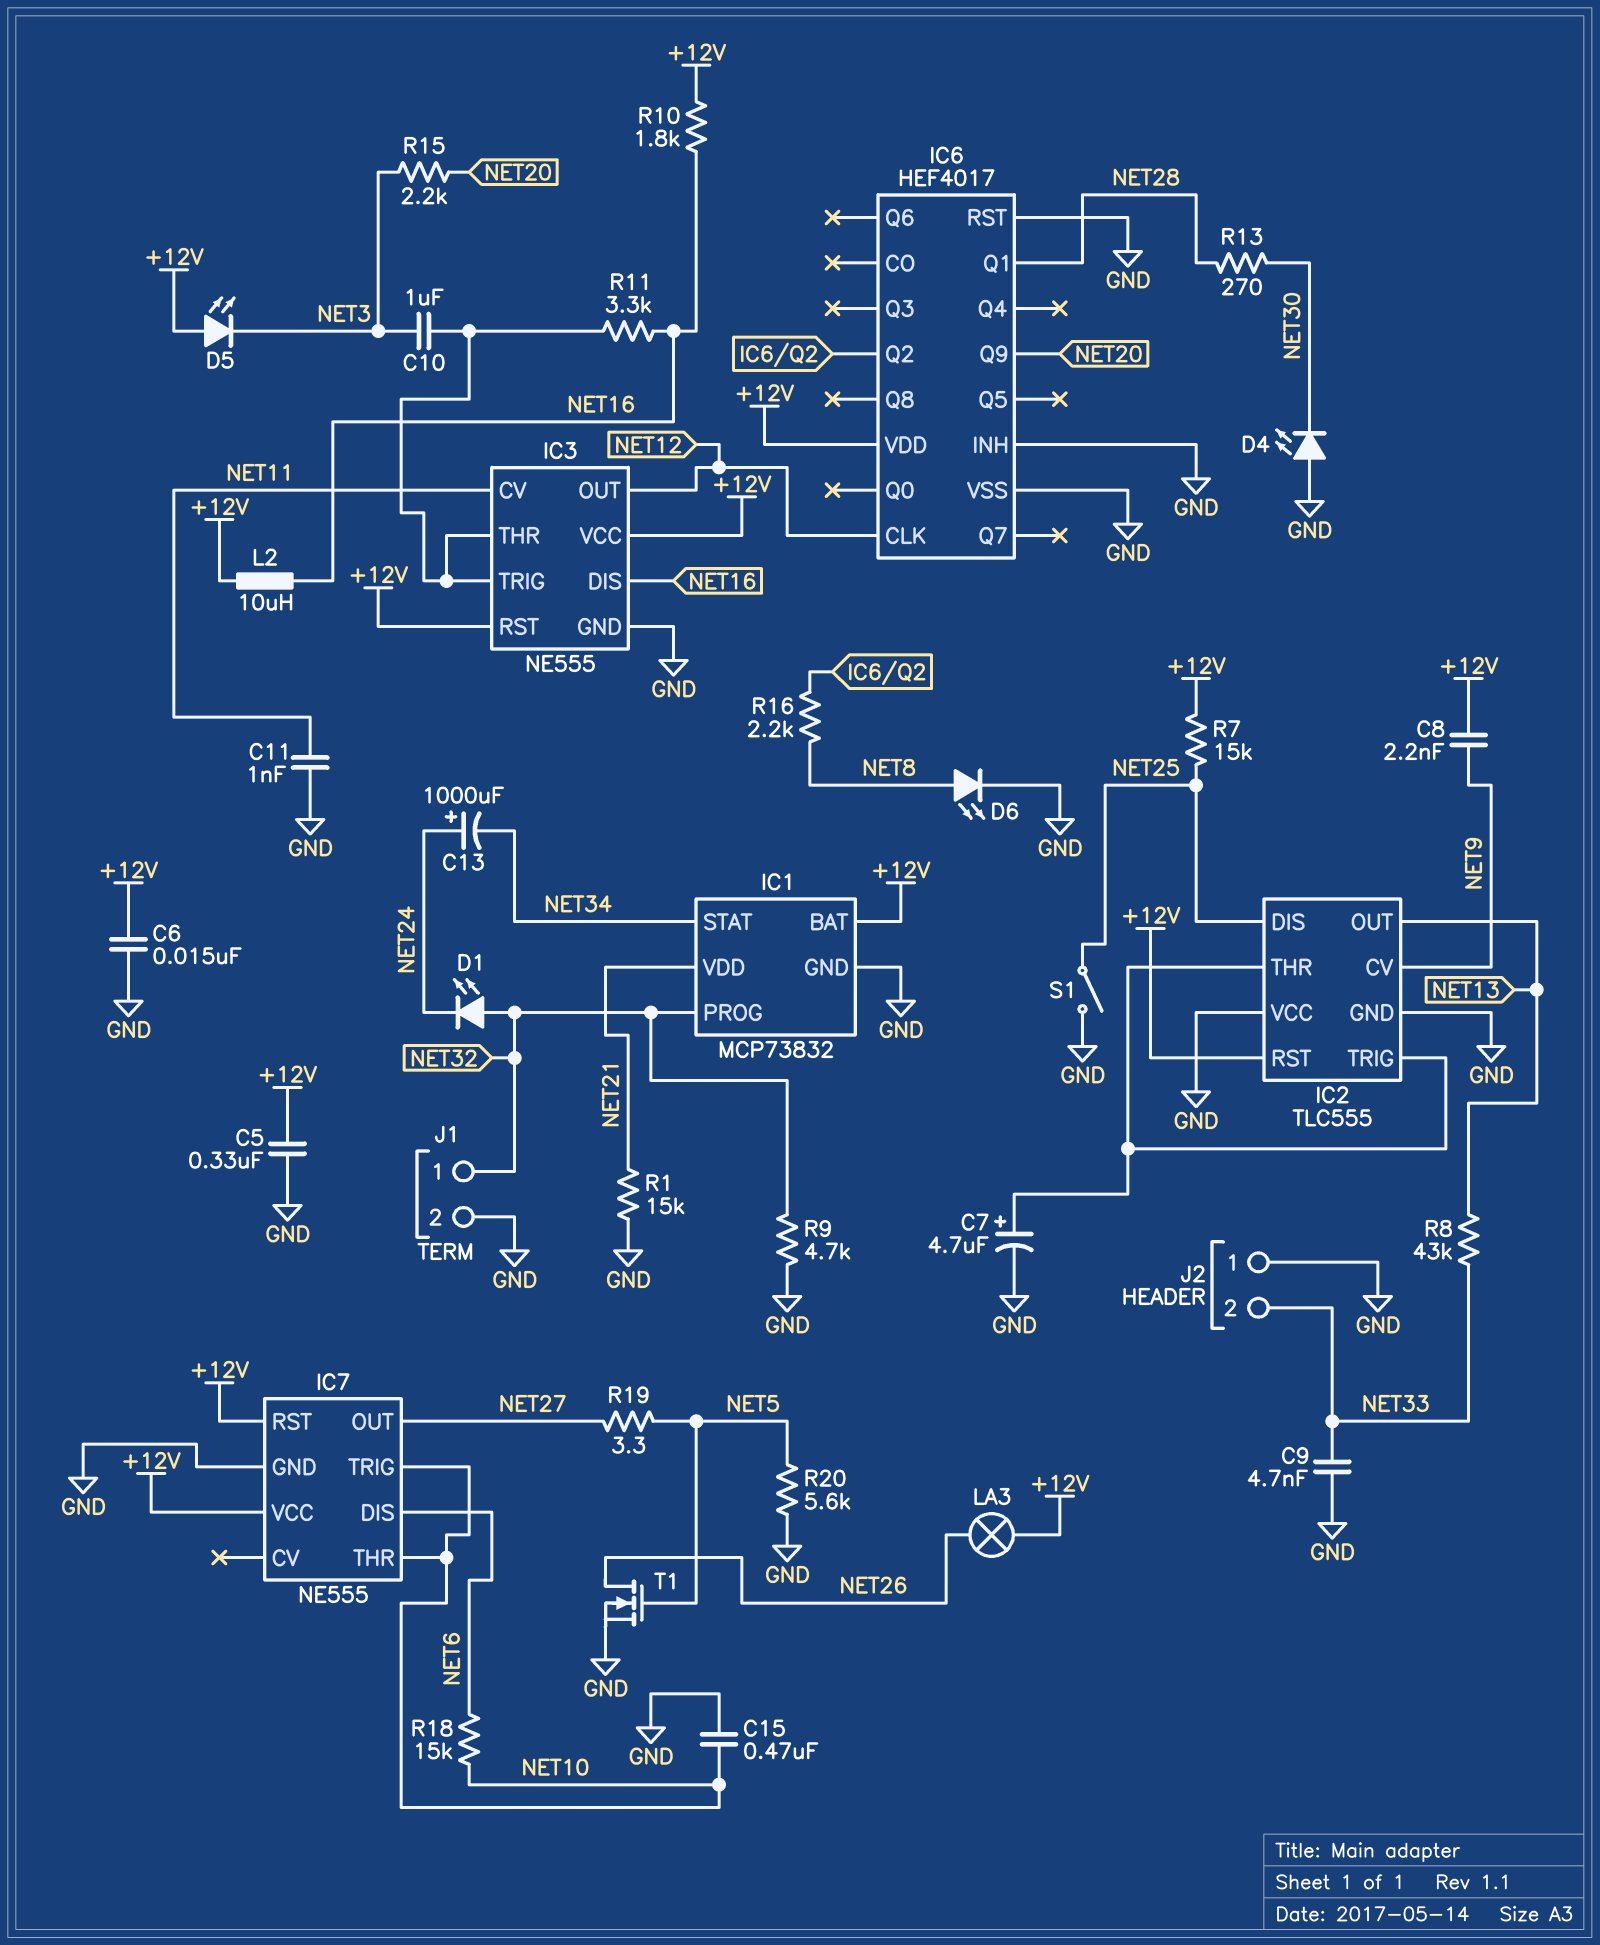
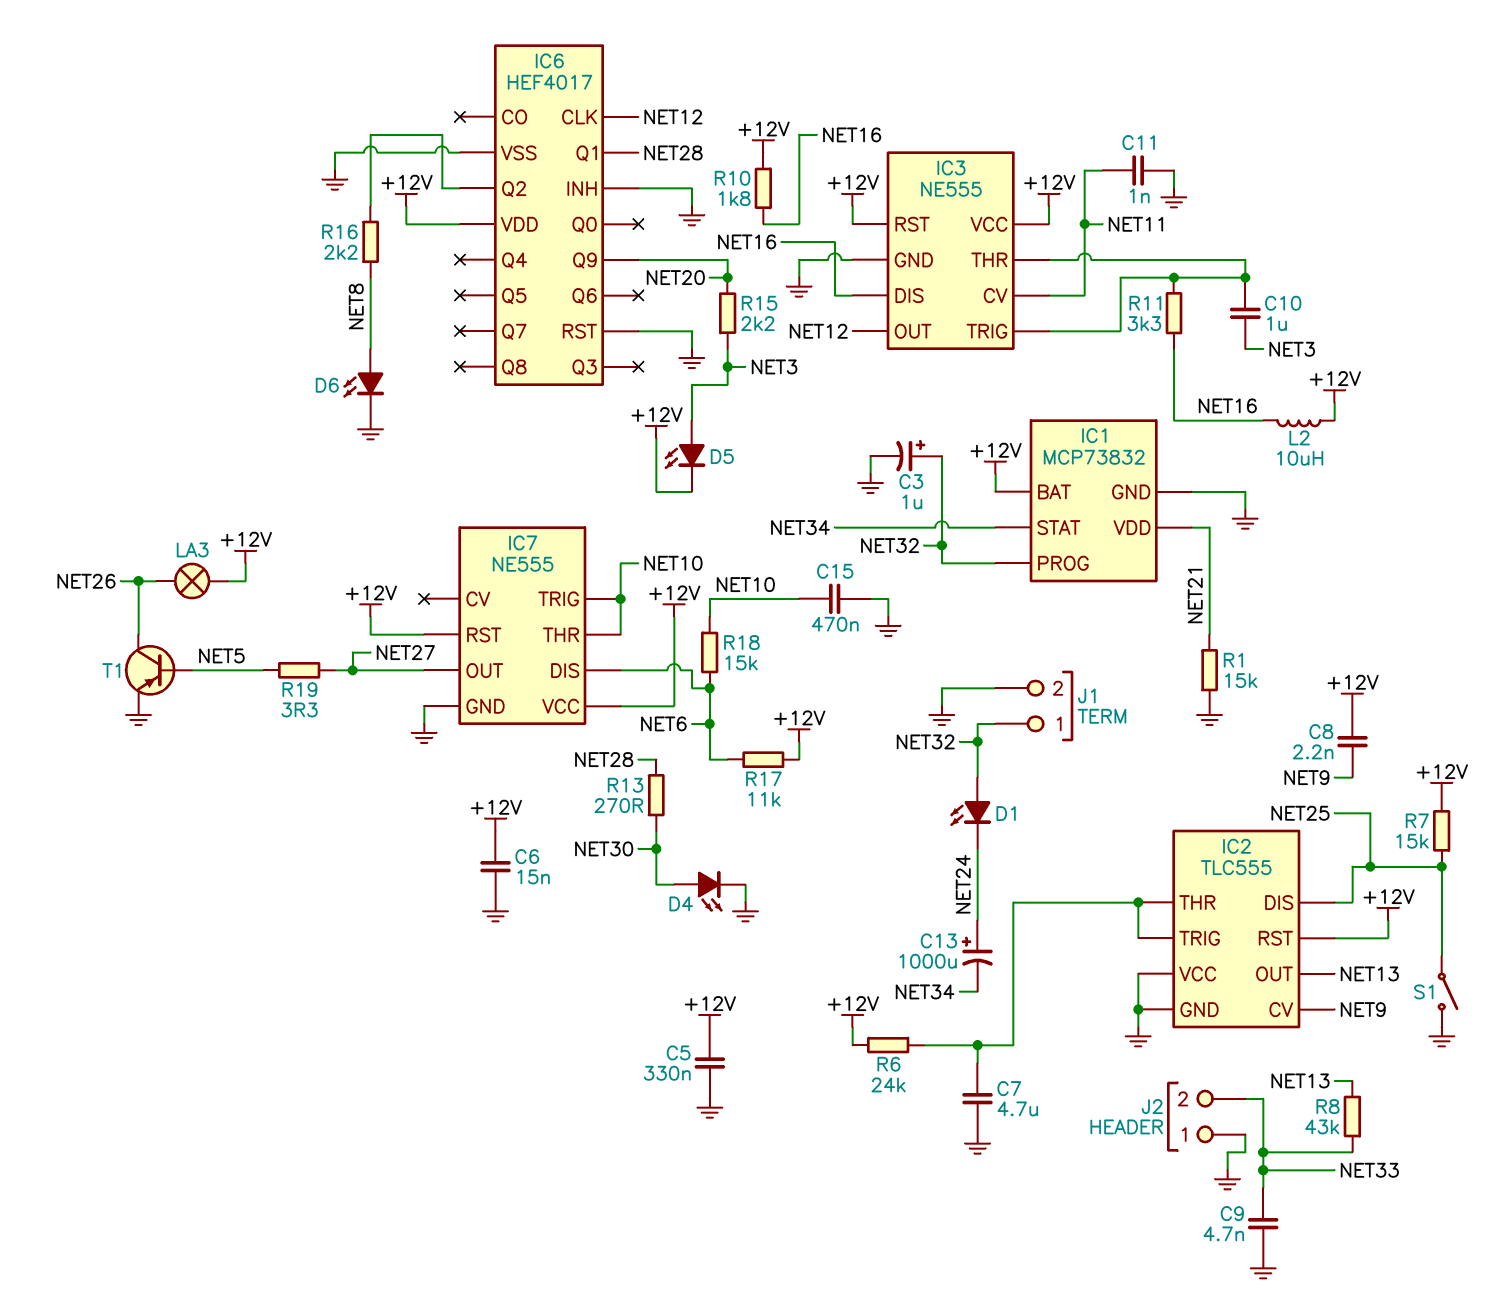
C3: none -> 1uF (plus NET32, minus GND)
C7: 4.7uF (plus IC2/THR, minus GND) -> 4.7uF (GND, IC2/THR)
D4: LED (A GND, K NET30) -> LED (A NET30, K GND)
D5: LED (A +12V, K NET3) -> LED (A NET3, K +12V)
R6: none -> 24k (+12V, IC2/THR)
R9: 4.7k (GND, NET32) -> none
R17: none -> 11k (+12V, NET6)
R20: 5.6k (GND, NET5) -> none
T1: NMOS (G NET5, D NET26, S GND) -> PNP (B NET5, C NET26, E GND)

